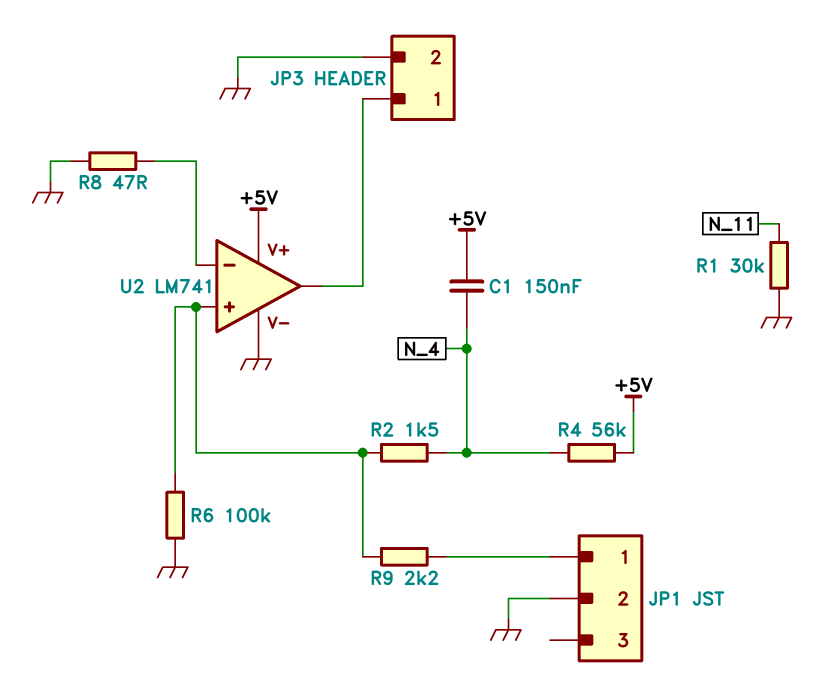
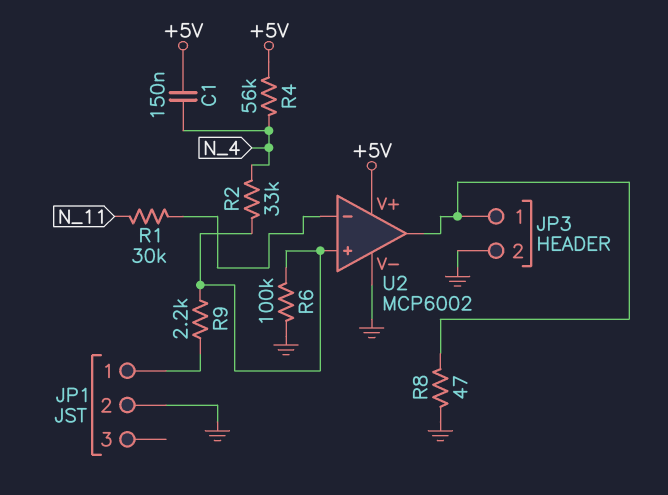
R1: 30k (GND, N_11) -> 30k (N_11, U2/in-)
R2: 1.5k (N_4, U2/in+) -> 33k (N_4, U2/in+)
R8: 47 (GND, U2/in-) -> 47 (GND, JP3/1)
U2: LM741 -> MCP6002

